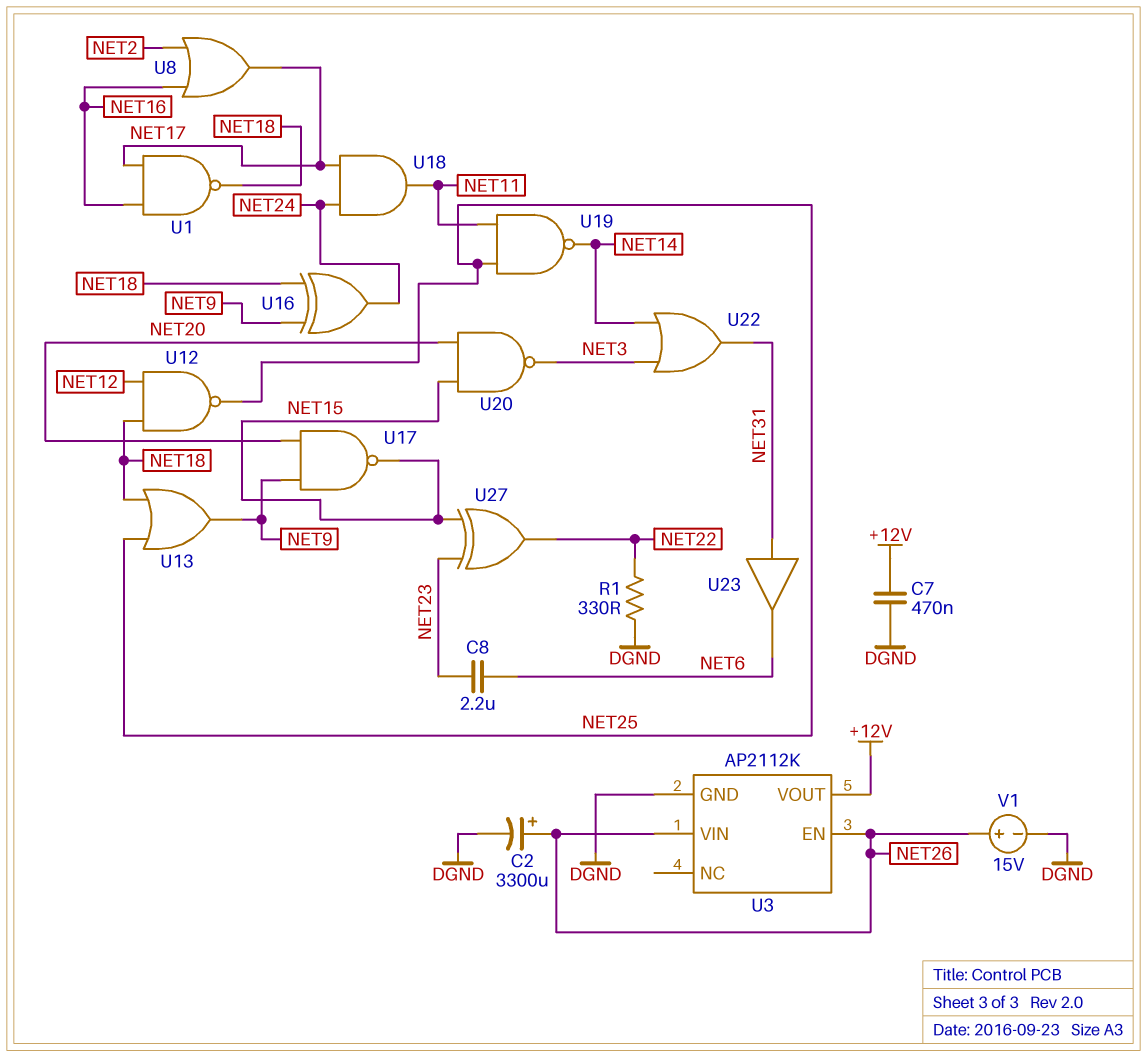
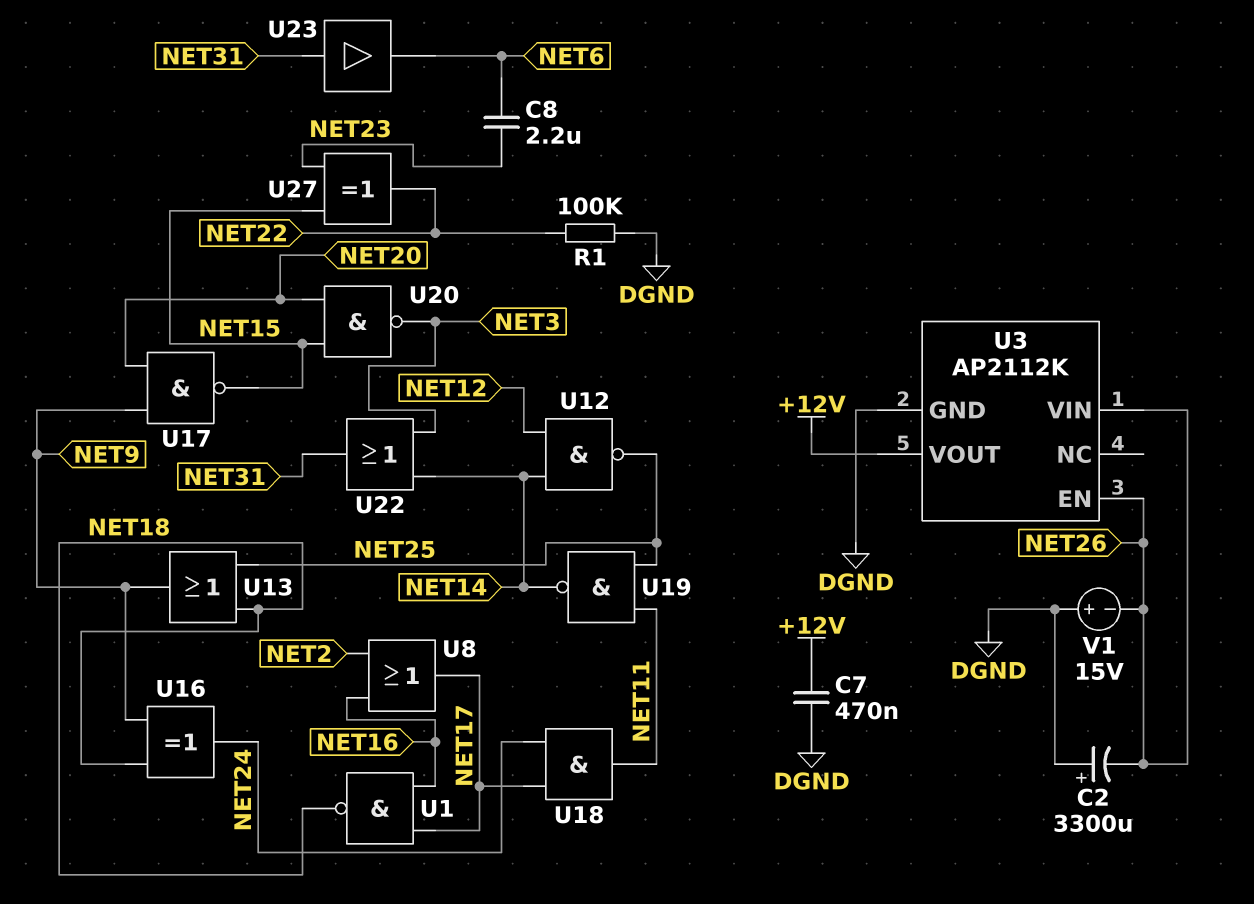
C2: 3300uF (plus NET26, minus DGND) -> 3300uF (plus DGND, minus NET26)
R1: 330 (DGND, NET22) -> 100k (DGND, NET22)
U12: NAND (in NET12, in NET18, out NET25) -> NAND (in NET12, in NET14, out NET25)
V1: 15V (plus NET26, minus DGND) -> 15V (plus DGND, minus NET26)

